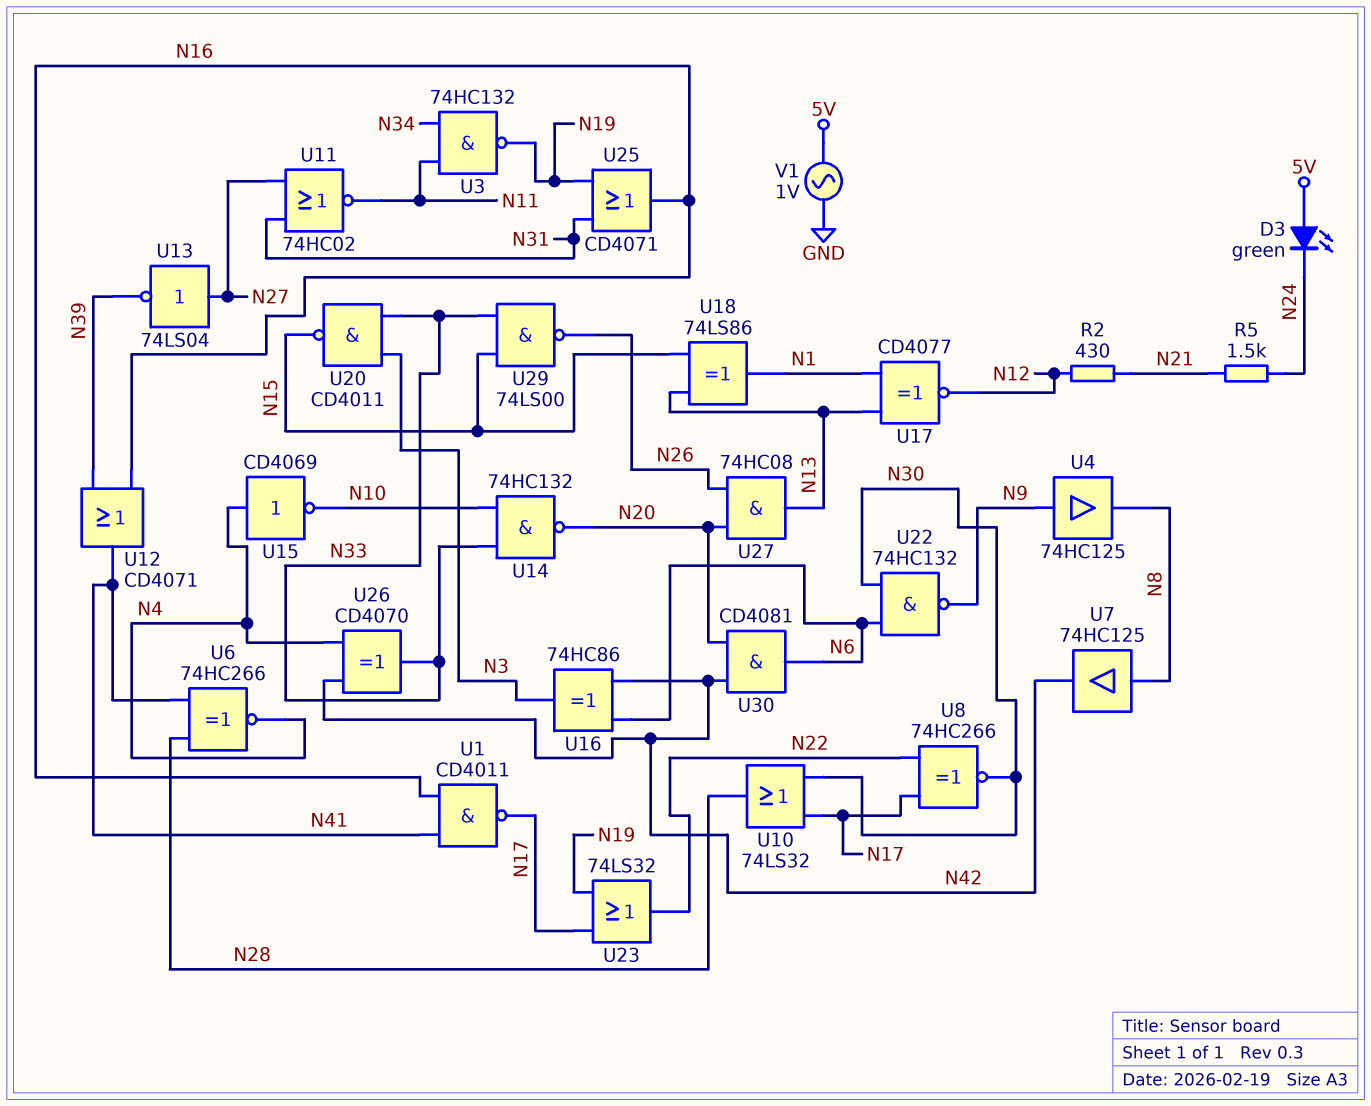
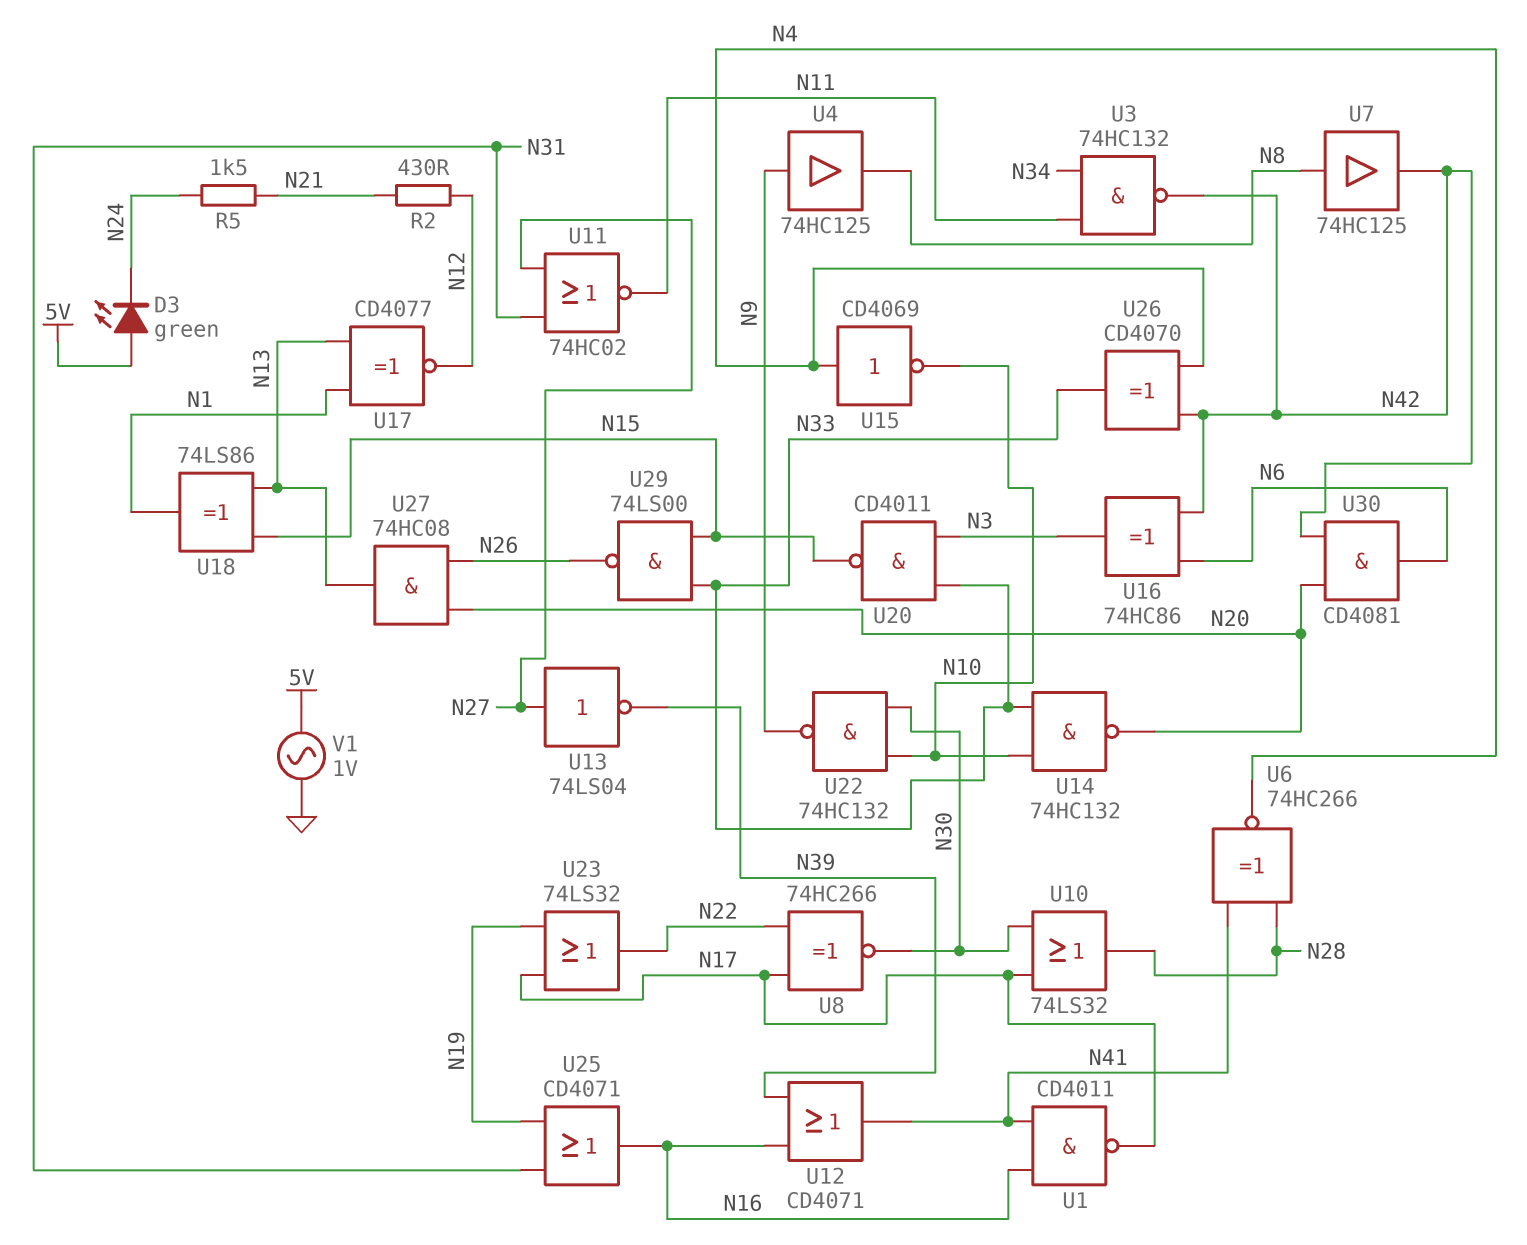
U3: NAND 74HC132 (in N11, in N34, out N19) -> NAND 74HC132 (in N11, in N34, out N42)
U22: NAND 74HC132 (in N6, in N30, out N9) -> NAND 74HC132 (in N10, in N30, out N9)

